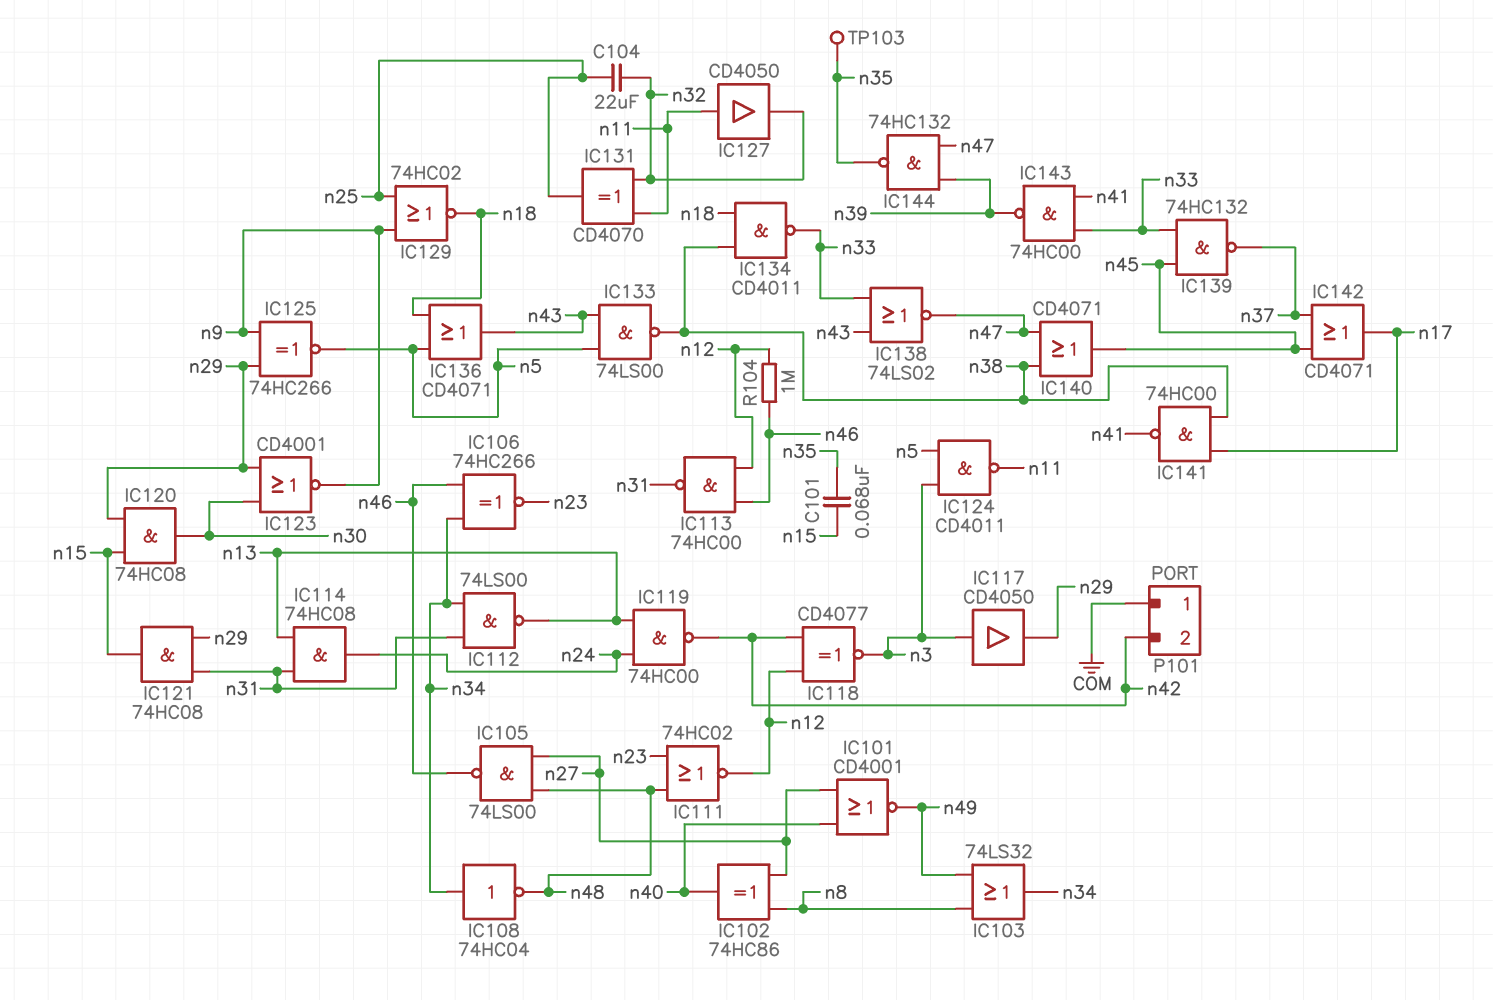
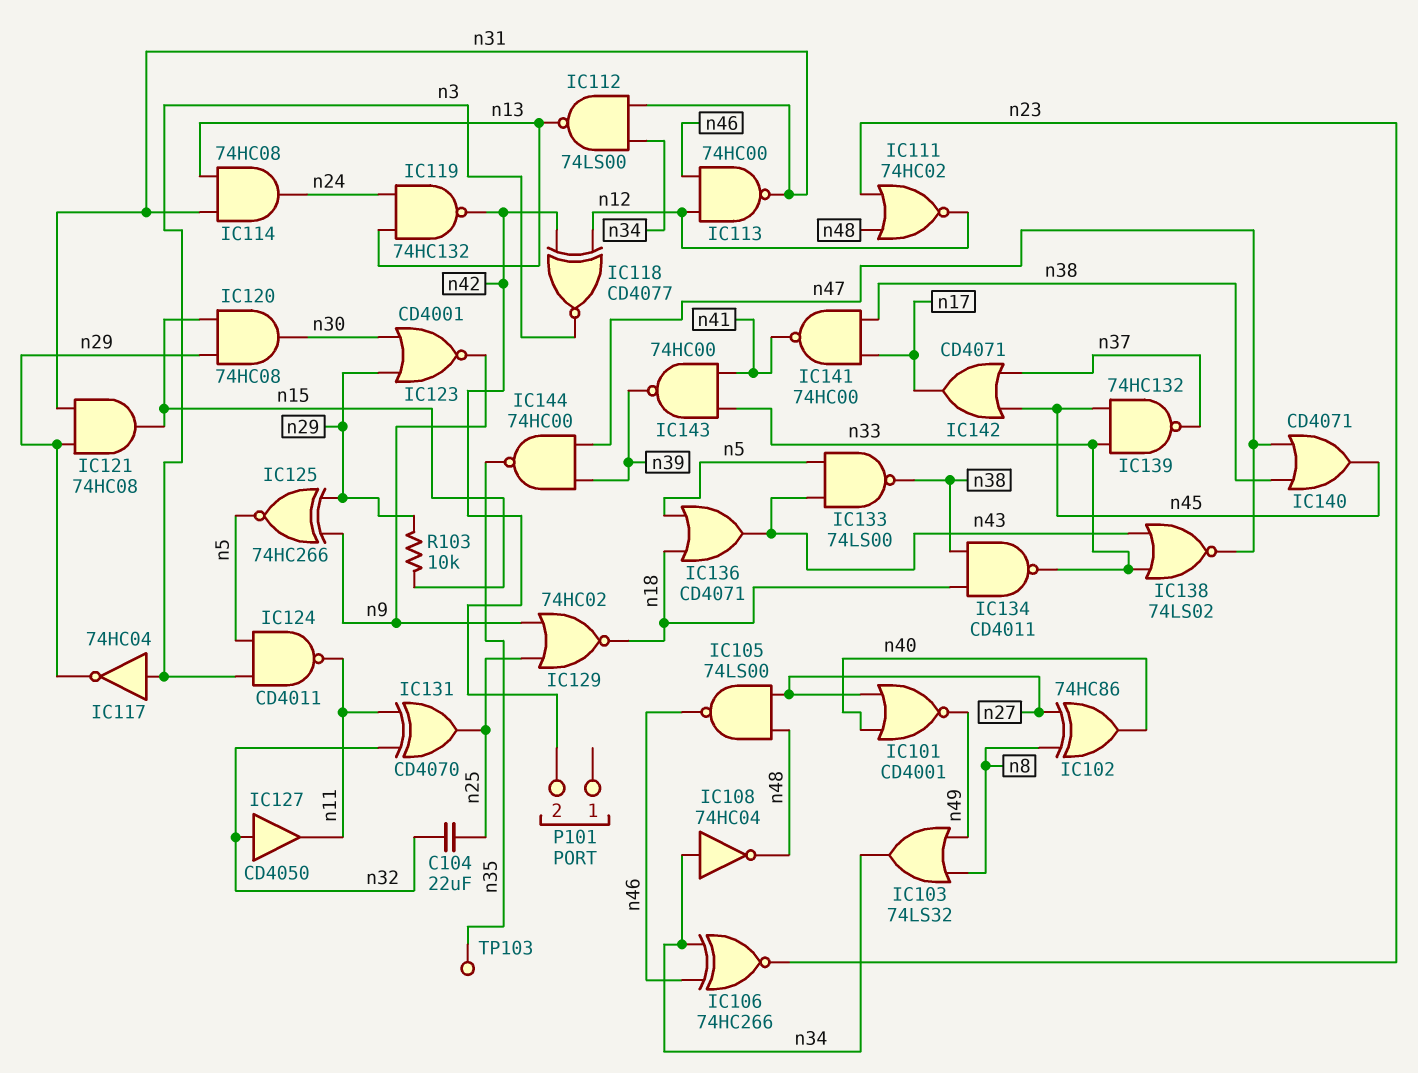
C101: 68nF (n15, n35) -> none
IC117: buffer CD4050 (in n3, out n29) -> NOT 74HC04 (in n3, out n29)
IC119: NAND 74HC00 (in n13, in n24, out n42) -> NAND 74HC132 (in n13, in n24, out n42)
IC127: buffer CD4050 (in n11, out n32) -> buffer CD4050 (in n32, out n11)
IC144: NAND 74HC132 (in n39, in n47, out n35) -> NAND 74HC00 (in n39, in n47, out n35)
P101 pin 1: COM -> none
R103: none -> 10k (n15, n29)
R104: 1M (n12, n46) -> none

